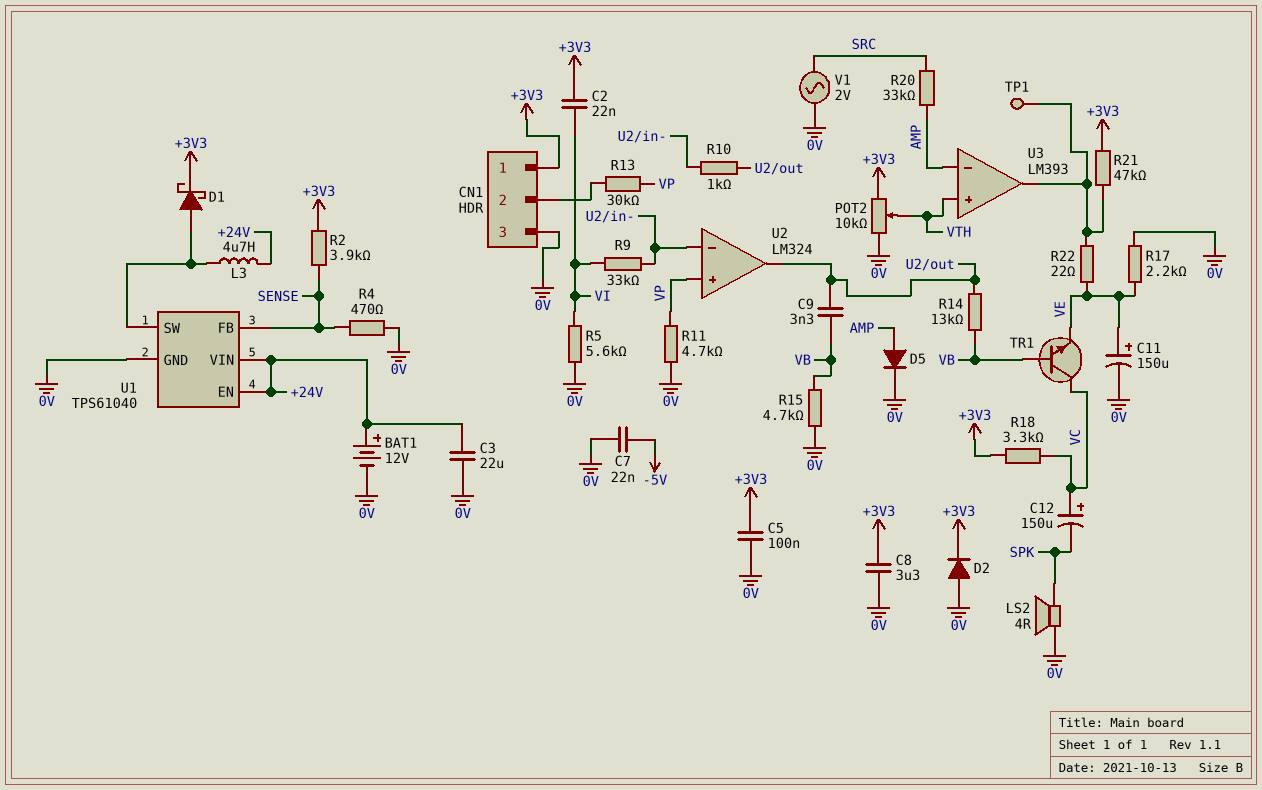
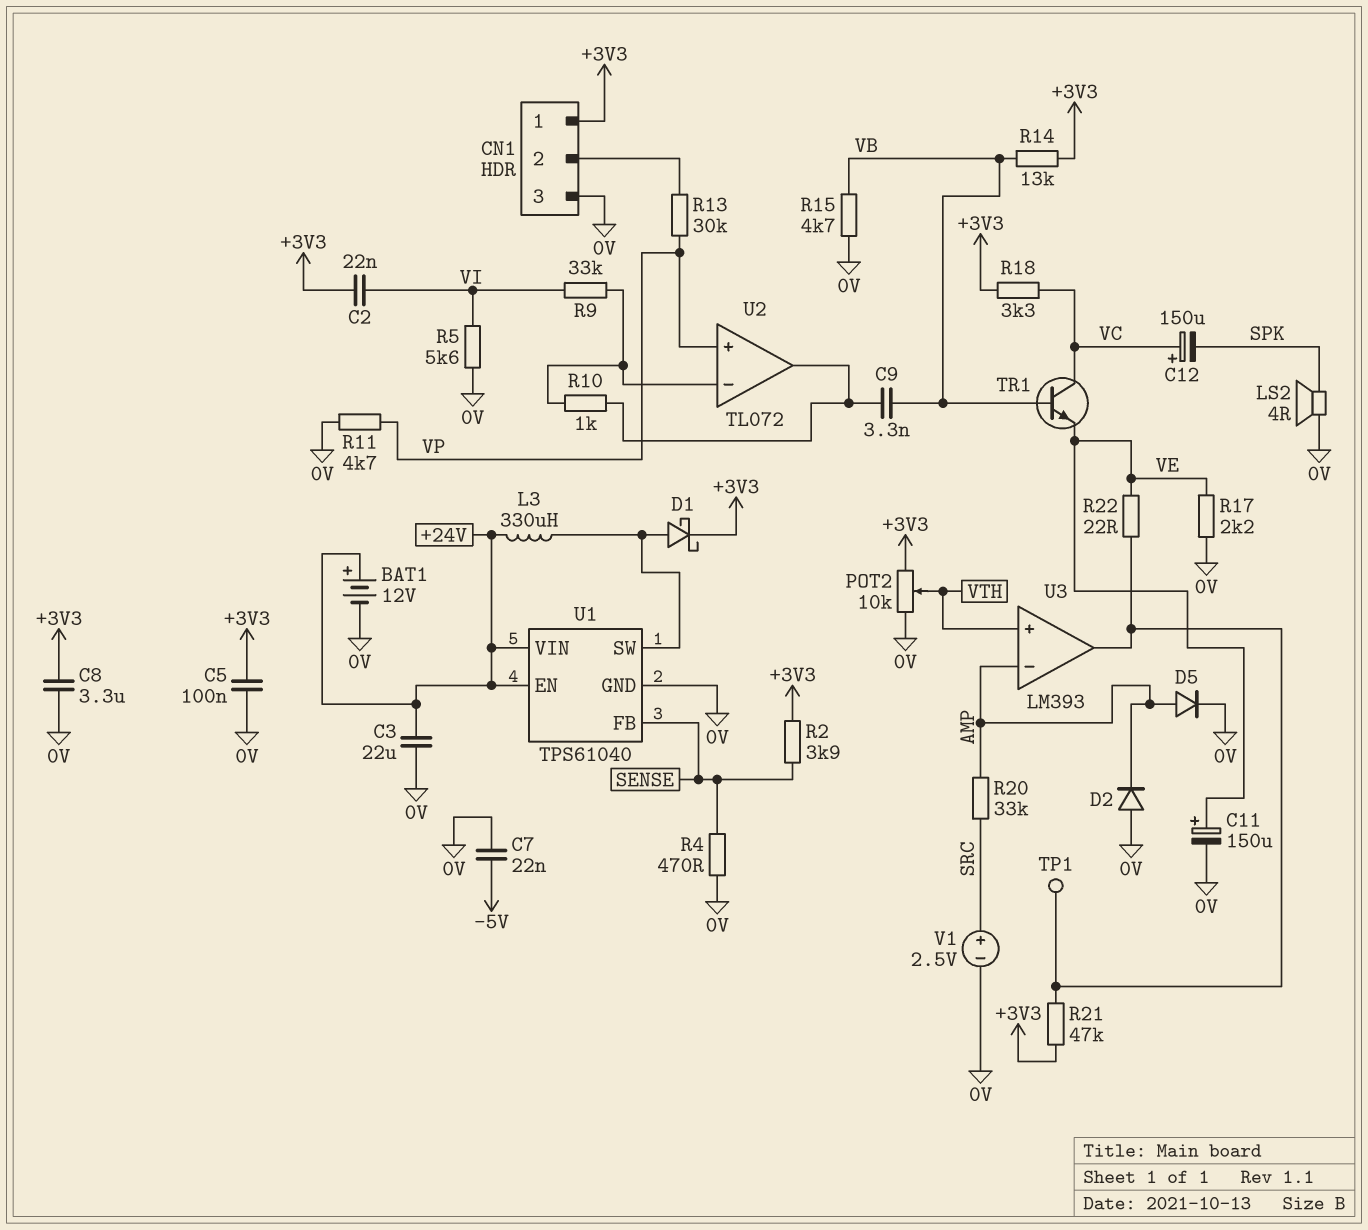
D2: diode (A 0V, K +3V3) -> diode (A 0V, K AMP)
L3: 4.7uH (+24V, U1/SW) -> 330uH (+24V, U1/SW)
R14: 13k (U2/out, VB) -> 13k (+3V3, VB)
U2: LM324 -> TL072
V1: AC 2V (0V, SRC) -> 2.5V (plus SRC, minus 0V)

